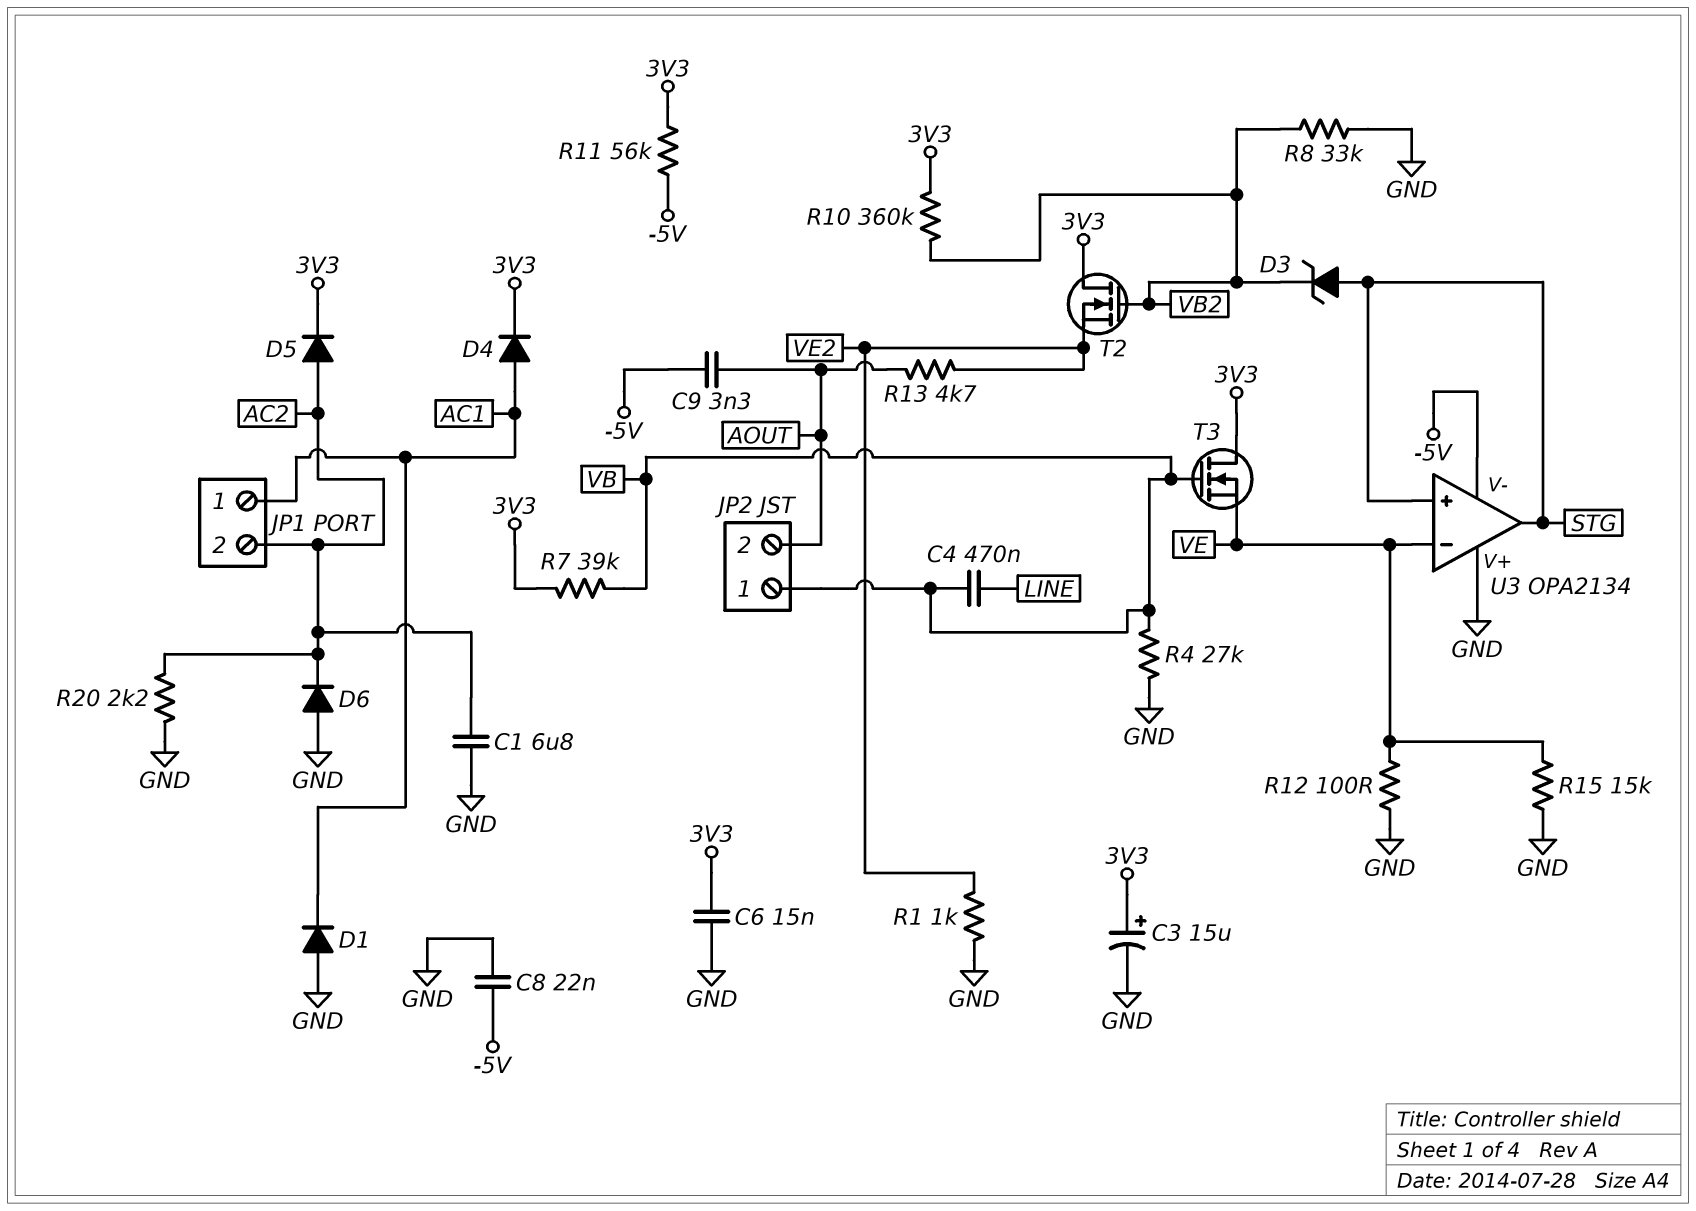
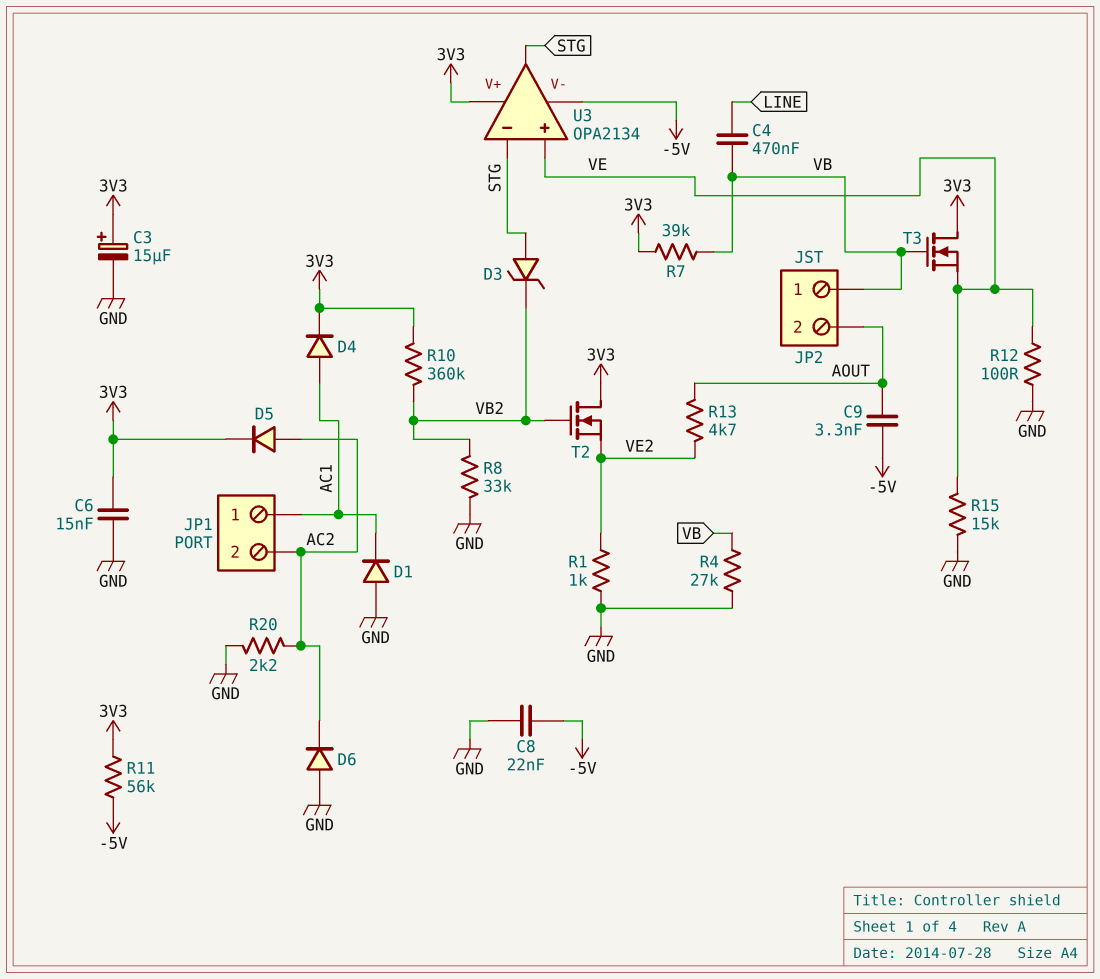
C1: 6.8uF (AC2, GND) -> none
U3 pin V+: GND -> 3V3
U3 pin in+: STG -> VE
U3 pin in-: VE -> STG

